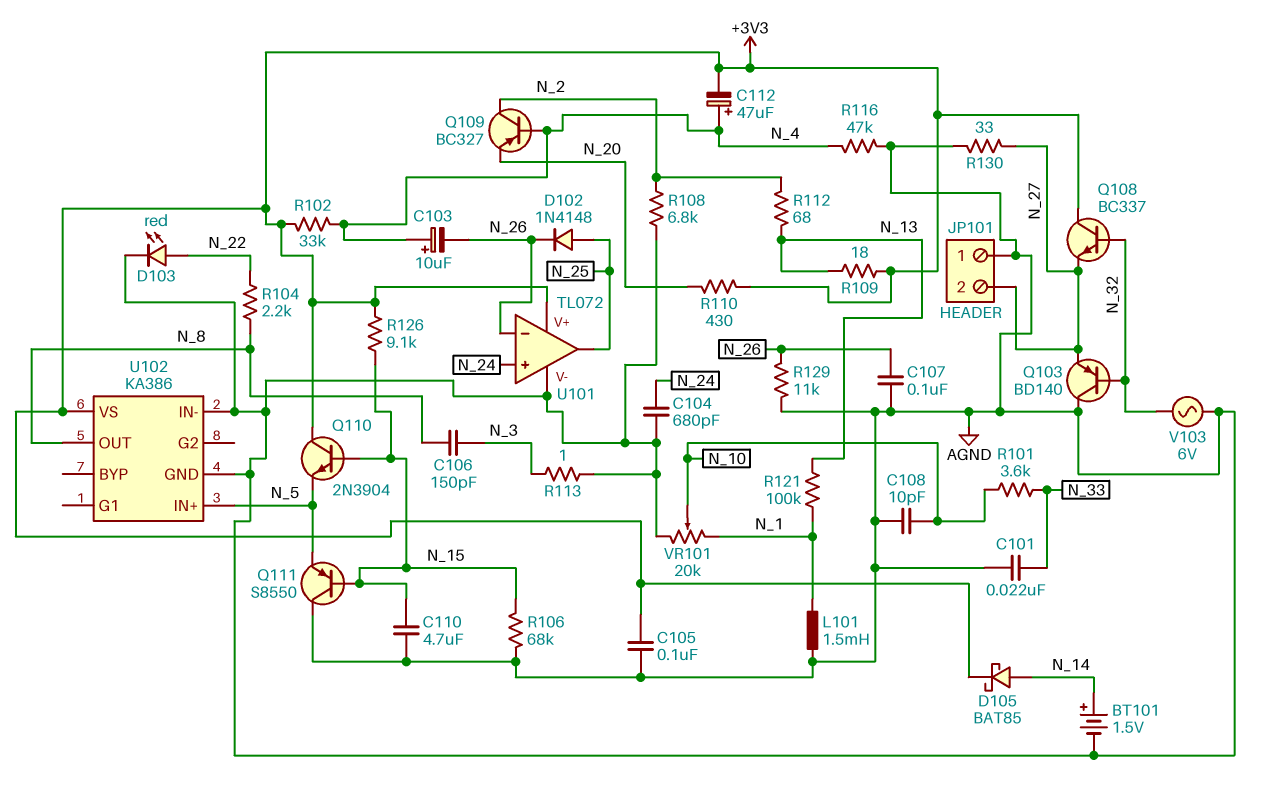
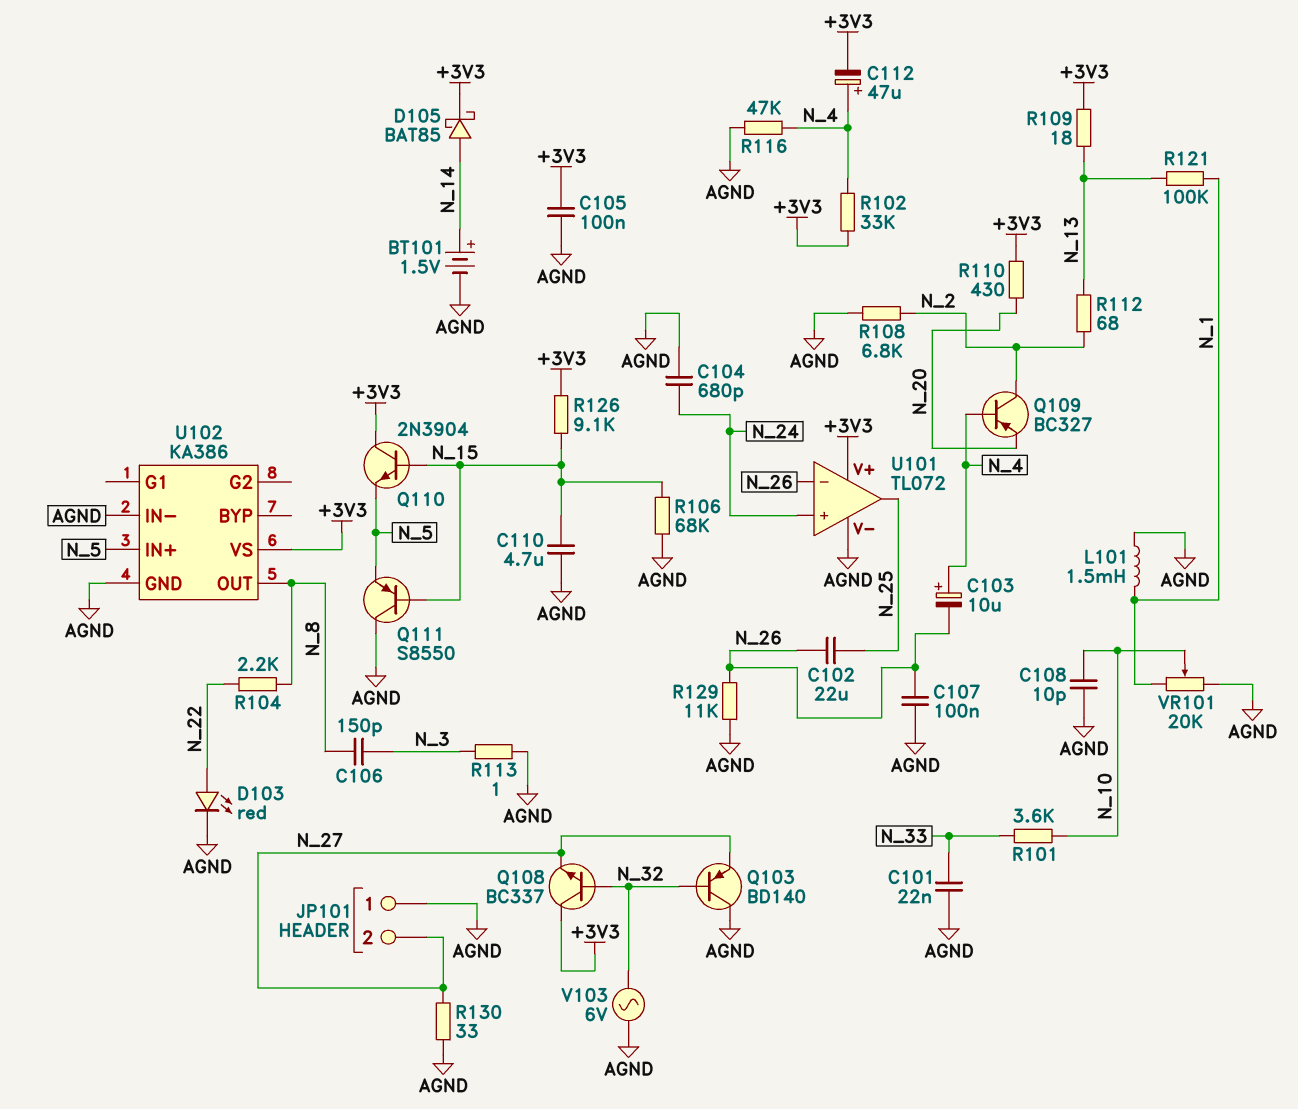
C102: none -> 22uF (N_25, N_26)
D102: diode 1N4148 (A N_25, K N_26) -> none

